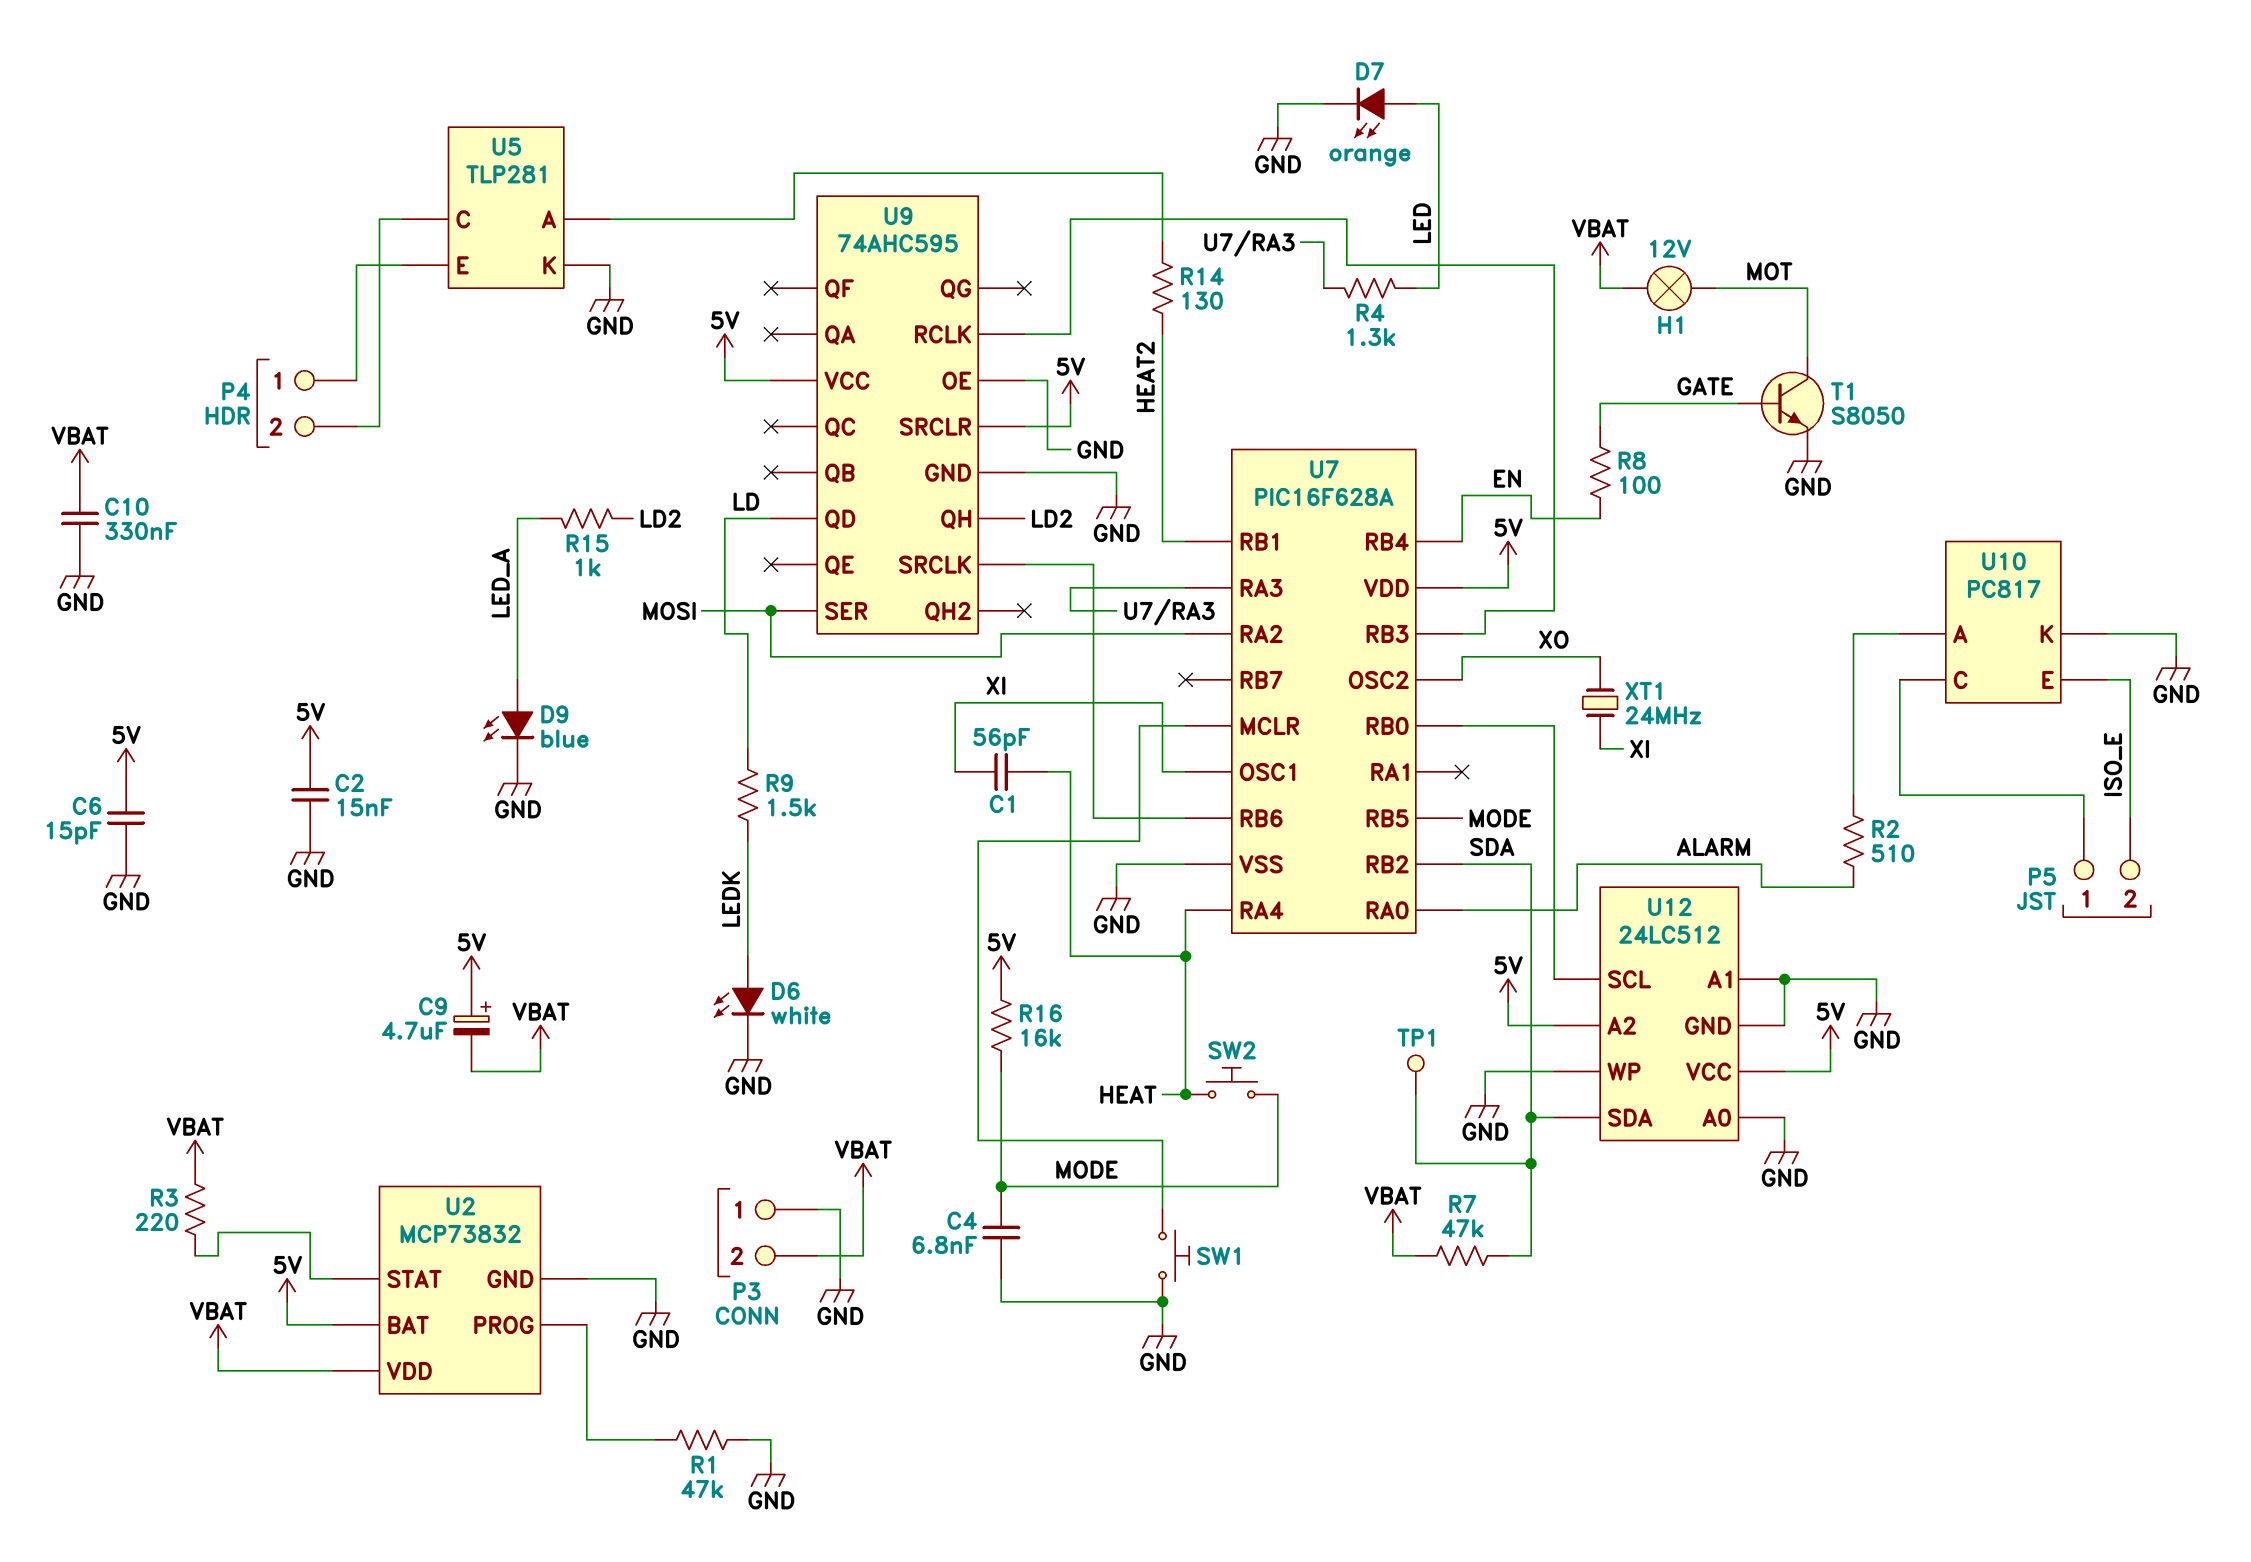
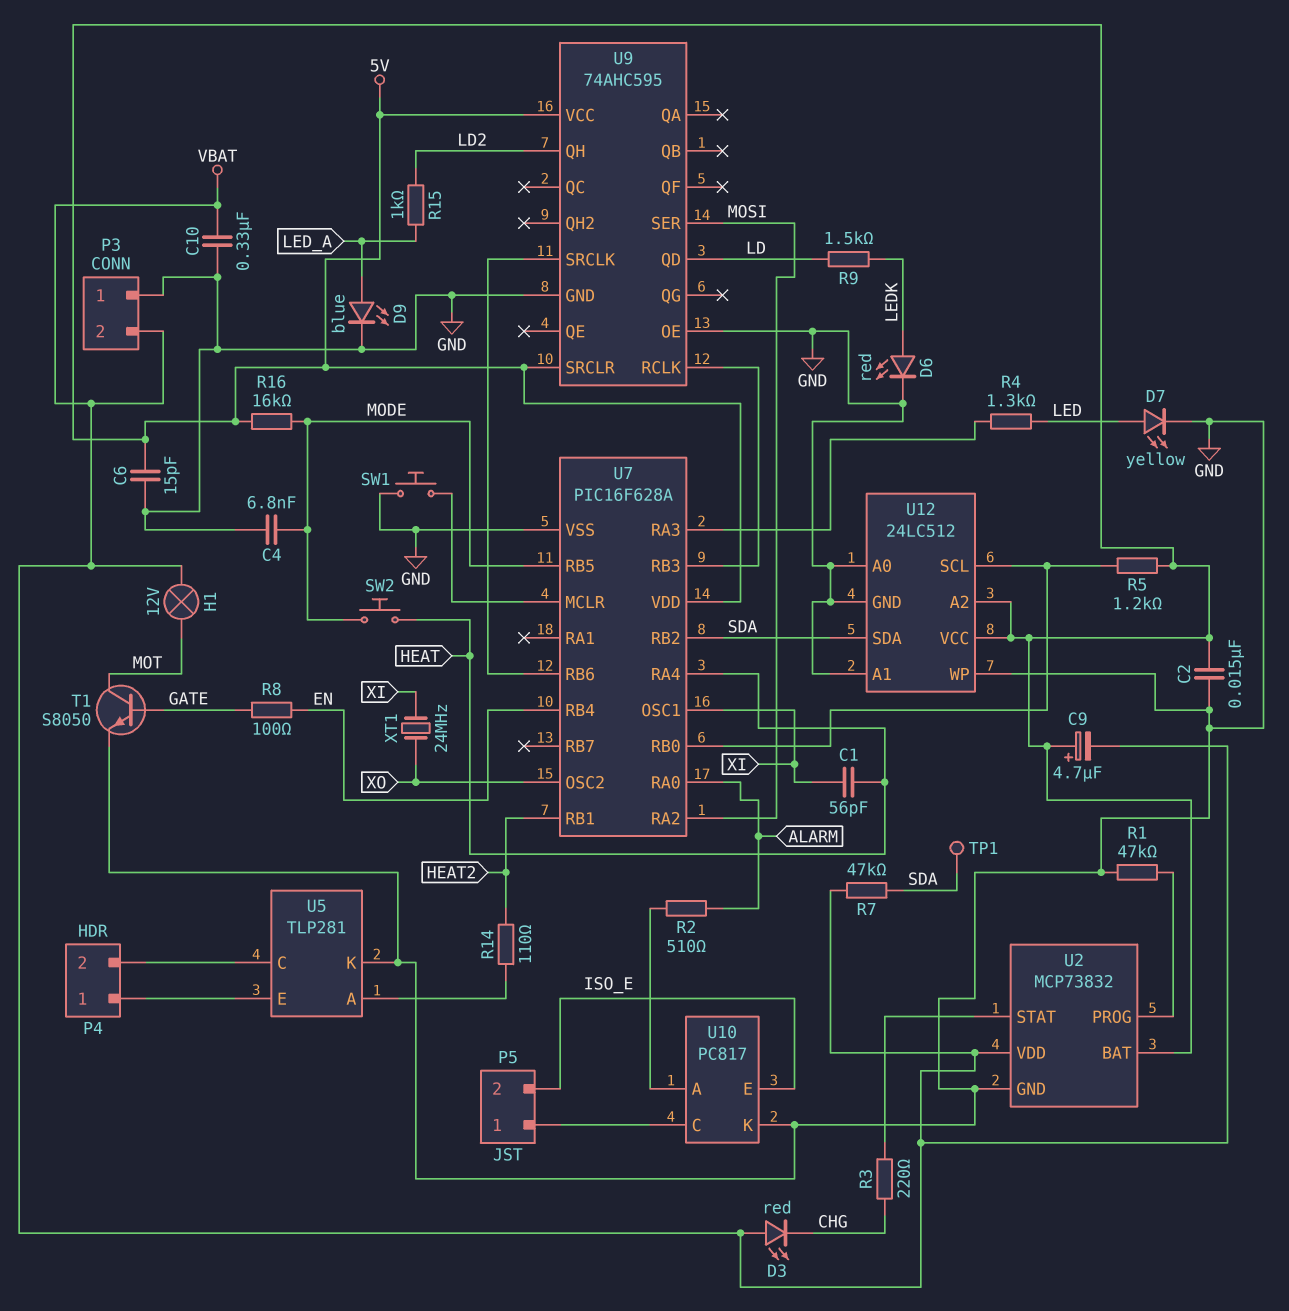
D3: none -> LED red (A VBAT, K CHG)
D6: LED white (A LEDK, K GND) -> LED red (A LEDK, K GND)
D7: LED orange (A LED, K GND) -> LED yellow (A LED, K GND)
R3: 220 (U2/STAT, VBAT) -> 220 (CHG, U2/STAT)
R5: none -> 1.2k (5V, U7/RB0)
R14: 130 (HEAT2, U5/A) -> 110 (HEAT2, U5/A)

